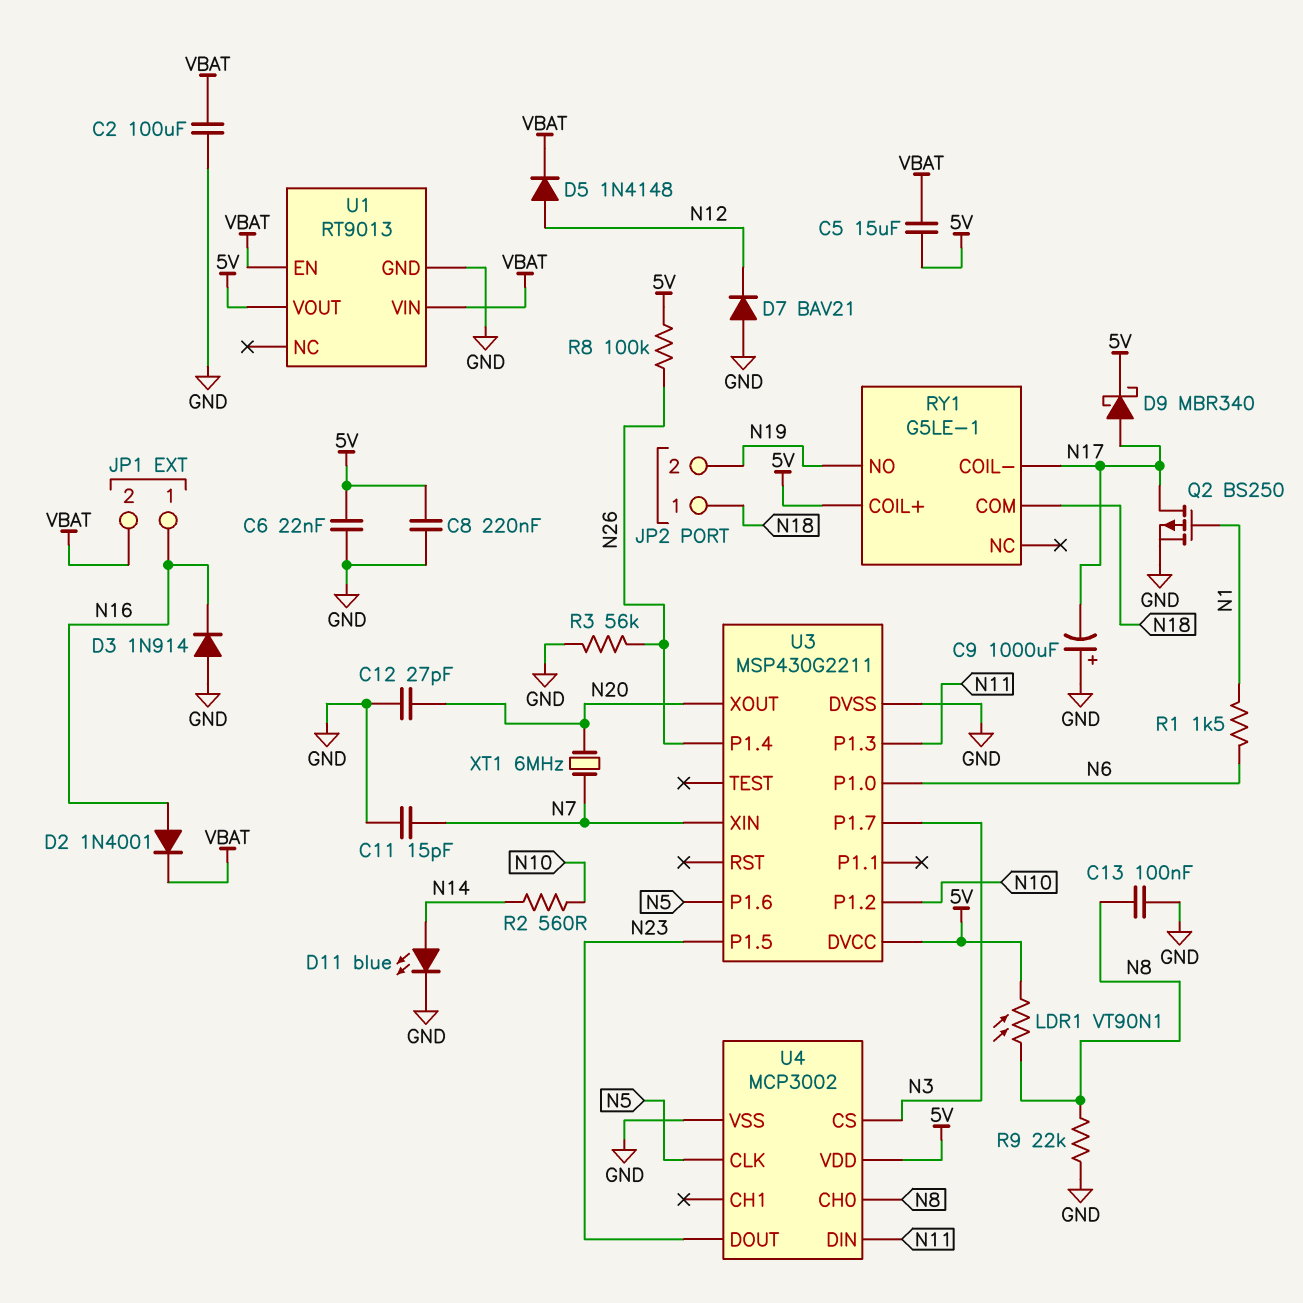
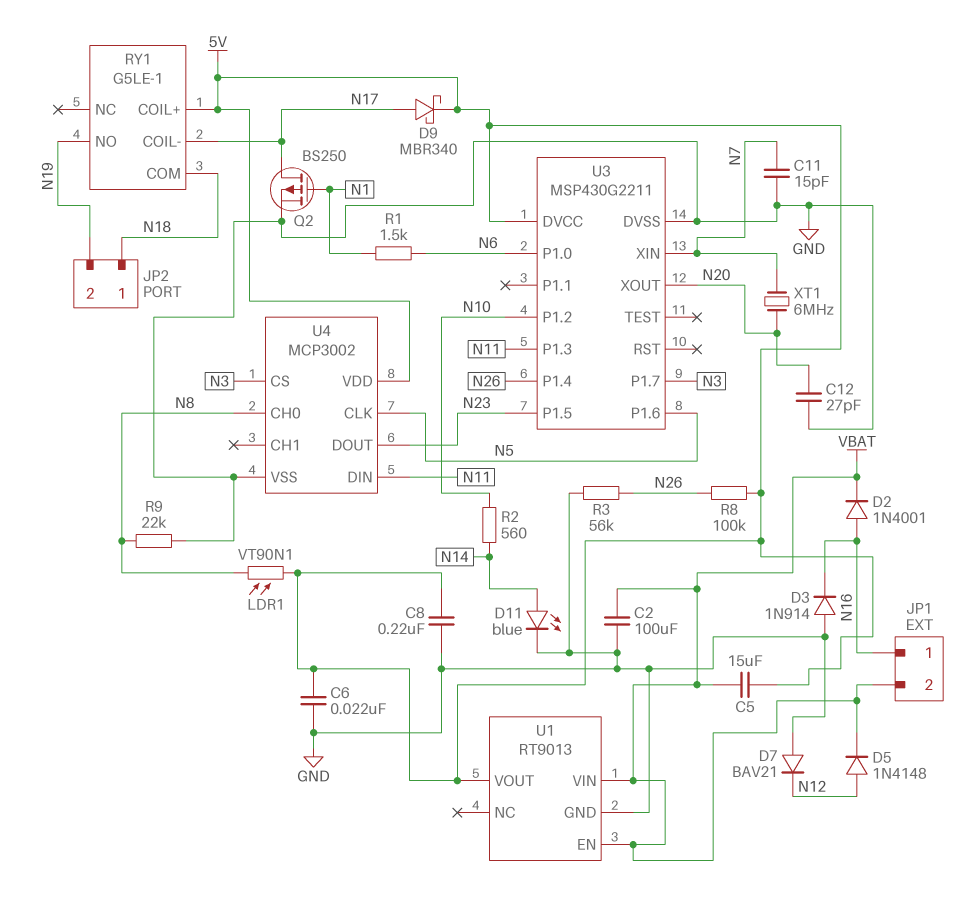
C9: 1000uF (plus GND, minus N17) -> none
C13: 100nF (GND, N8) -> none

